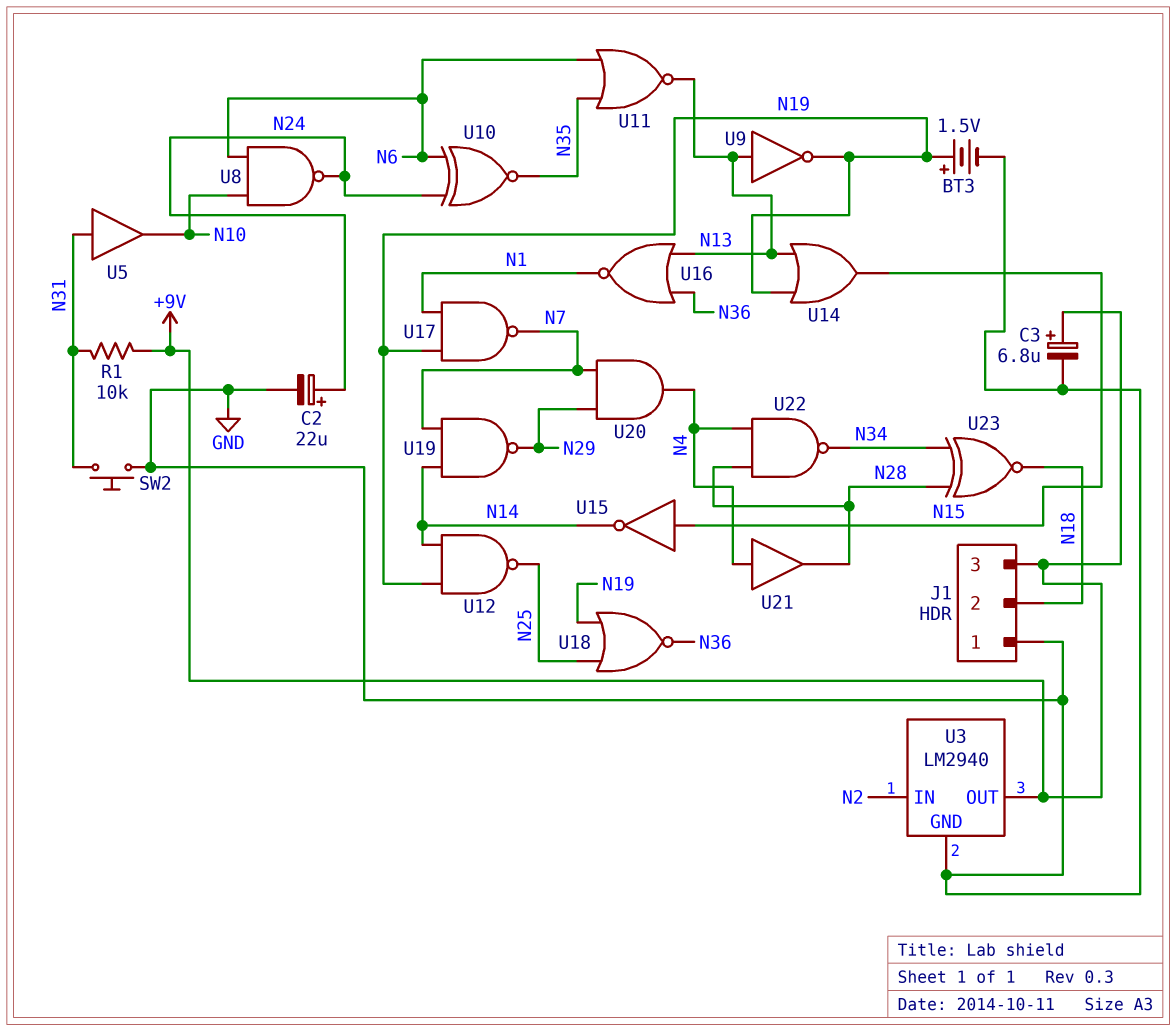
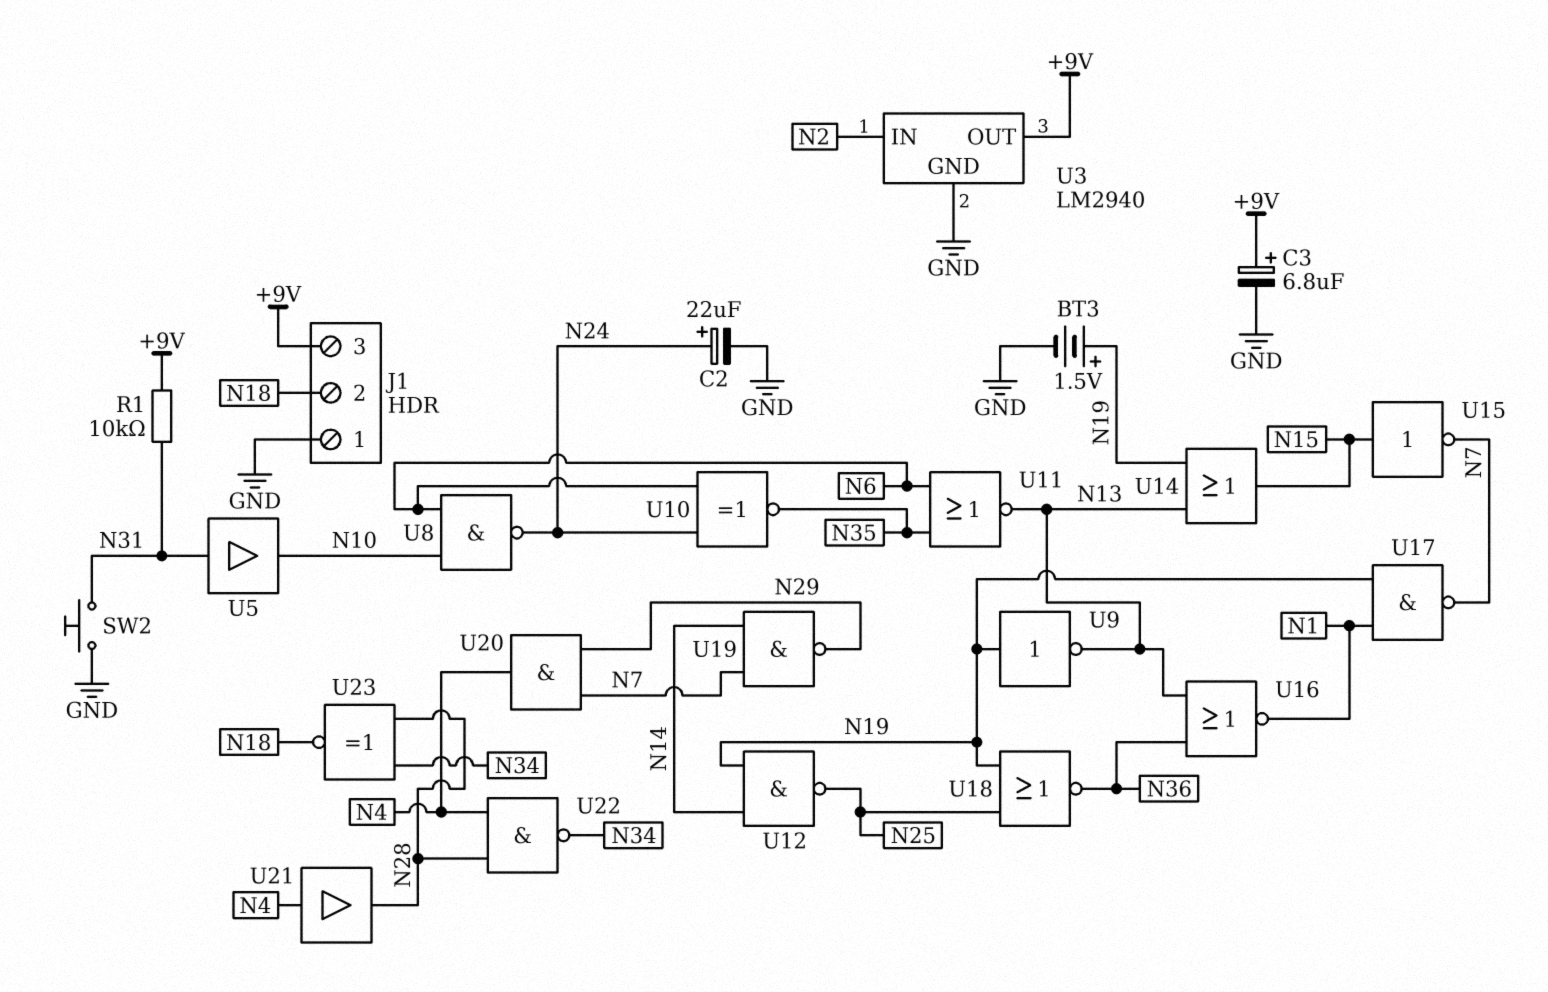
U9: NOT (in N13, out N19) -> NOT (in N19, out N13)
U15: NOT (in N15, out N14) -> NOT (in N15, out N7)

